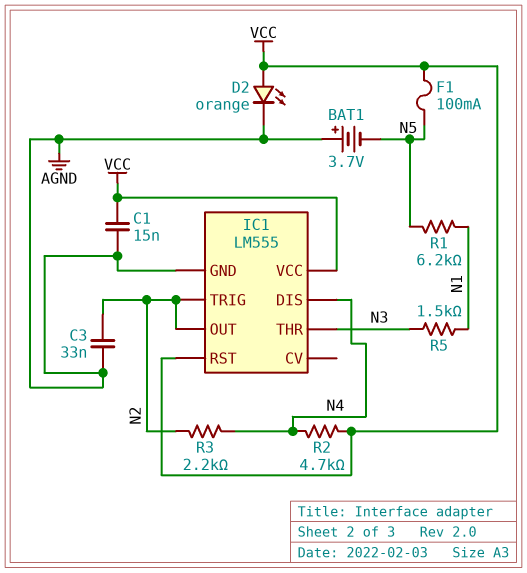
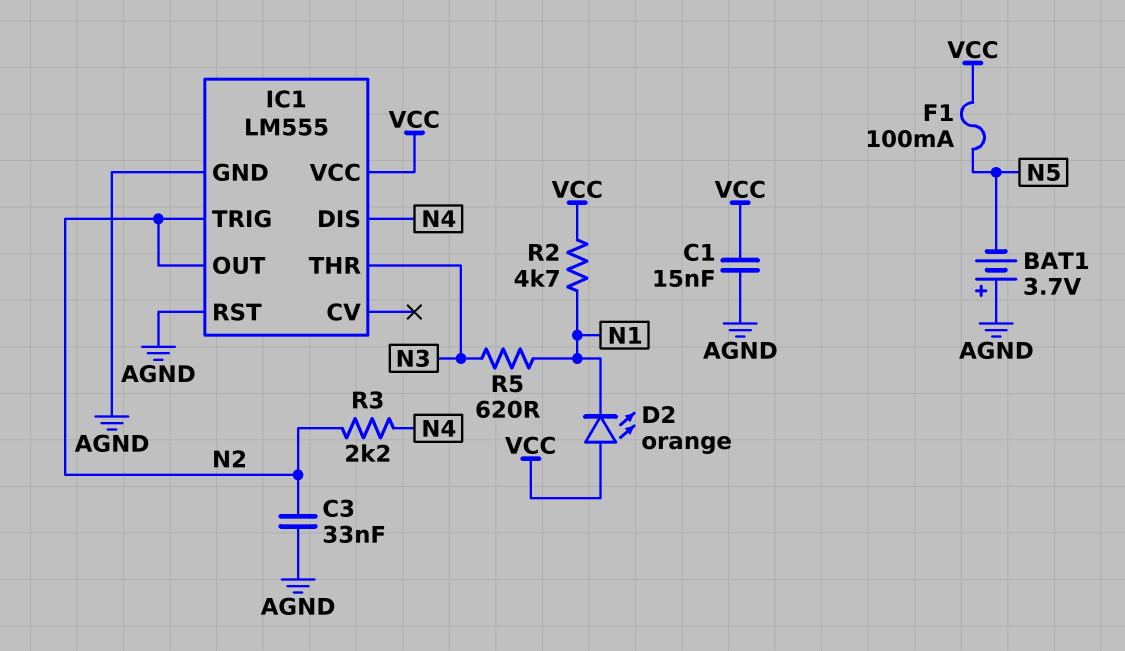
D2: LED orange (A VCC, K AGND) -> LED orange (A VCC, K N1)
IC1 pin RST: VCC -> AGND
R1: 6.2k (N1, N5) -> none
R2: 4.7k (N4, VCC) -> 4.7k (N1, VCC)
R5: 1.5k (N1, N3) -> 620 (N1, N3)

